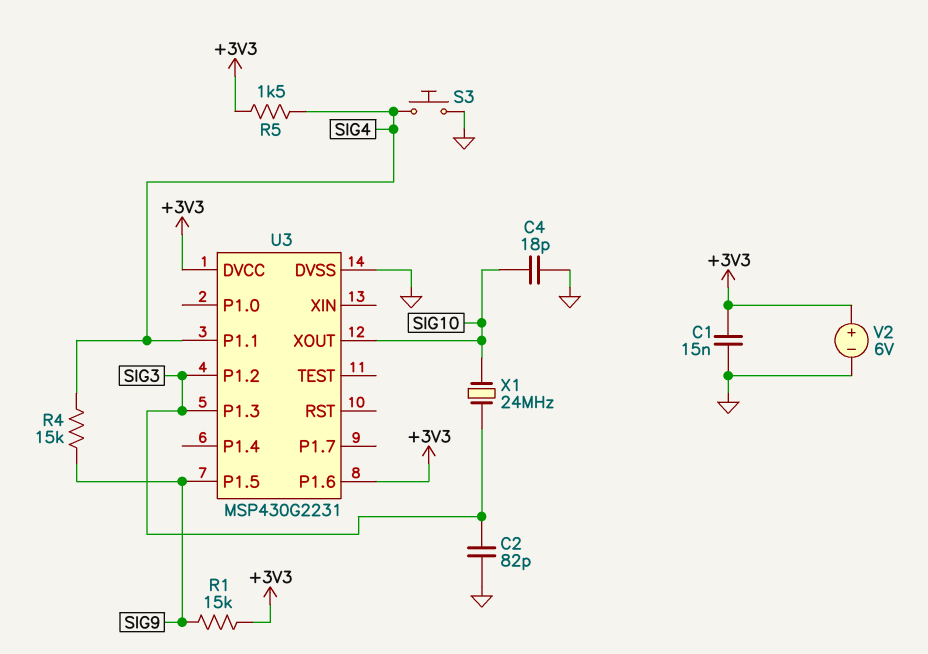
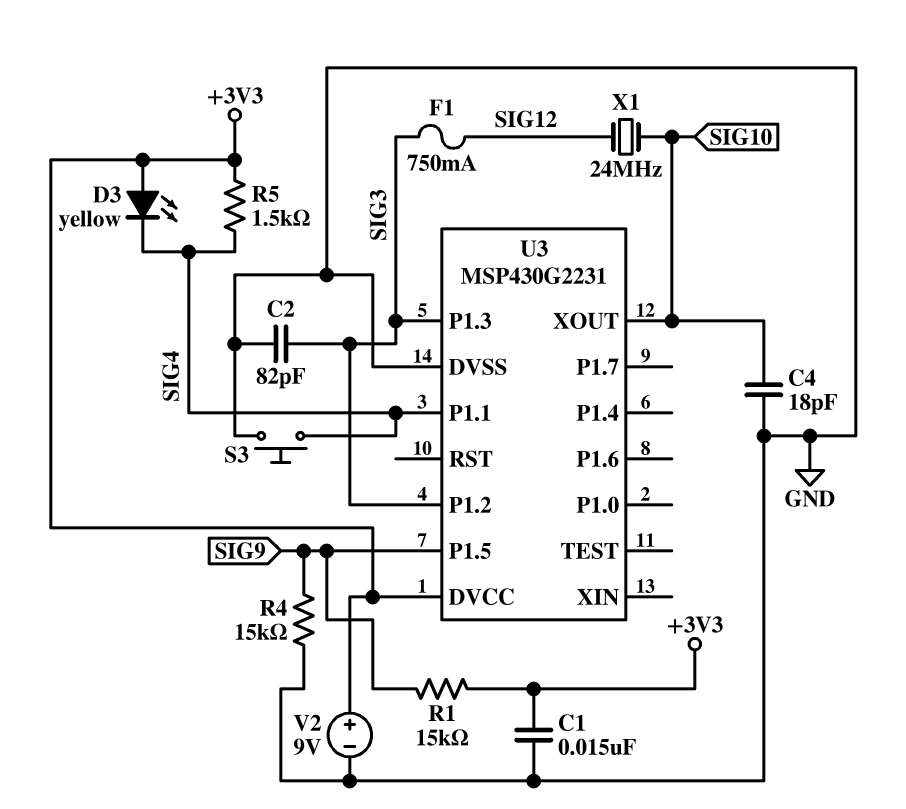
D3: none -> LED yellow (A +3V3, K SIG4)
F1: none -> 750mA (SIG3, SIG12)
R4: 15k (SIG4, SIG9) -> 15k (GND, SIG9)
U3 pin P1.6: +3V3 -> none
V2: 6V (plus +3V3, minus GND) -> 9V (plus +3V3, minus GND)
X1: 24MHz (SIG3, SIG10) -> 24MHz (SIG10, SIG12)

